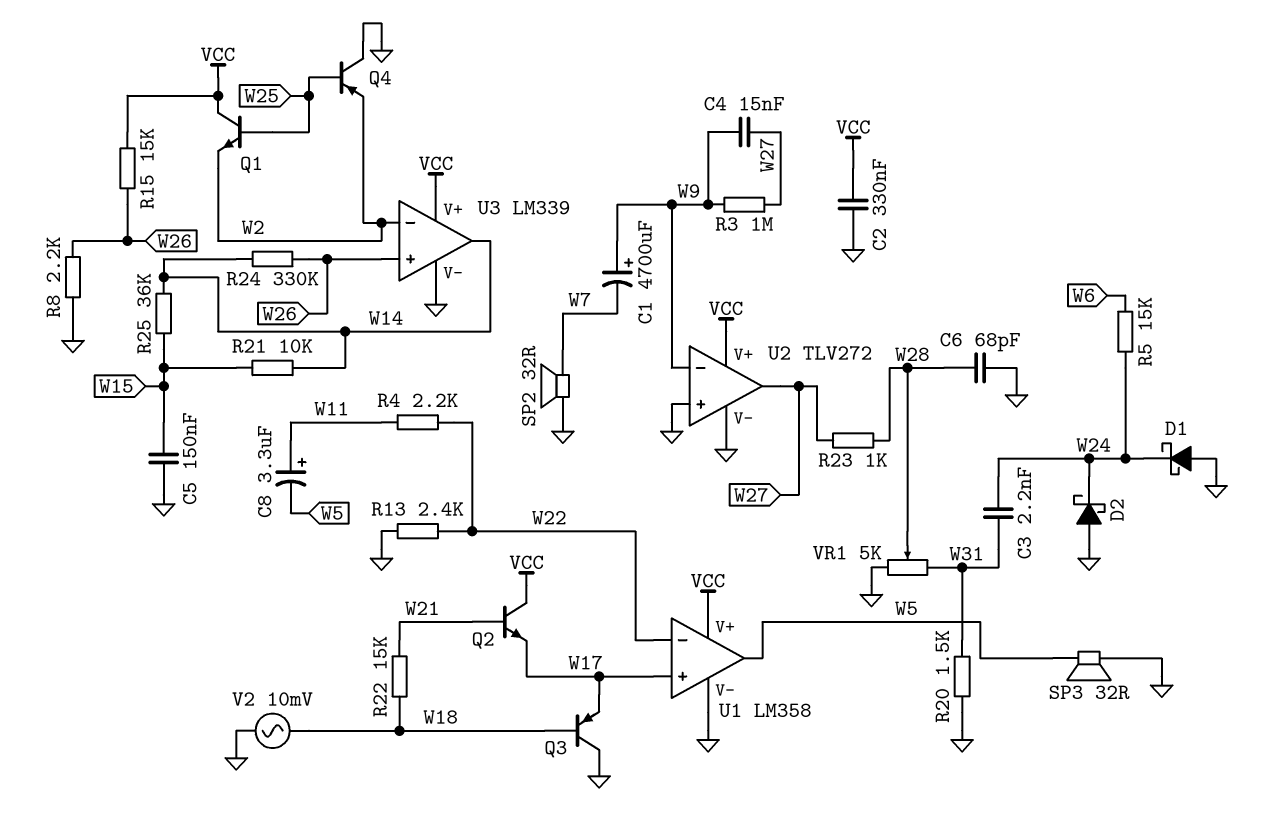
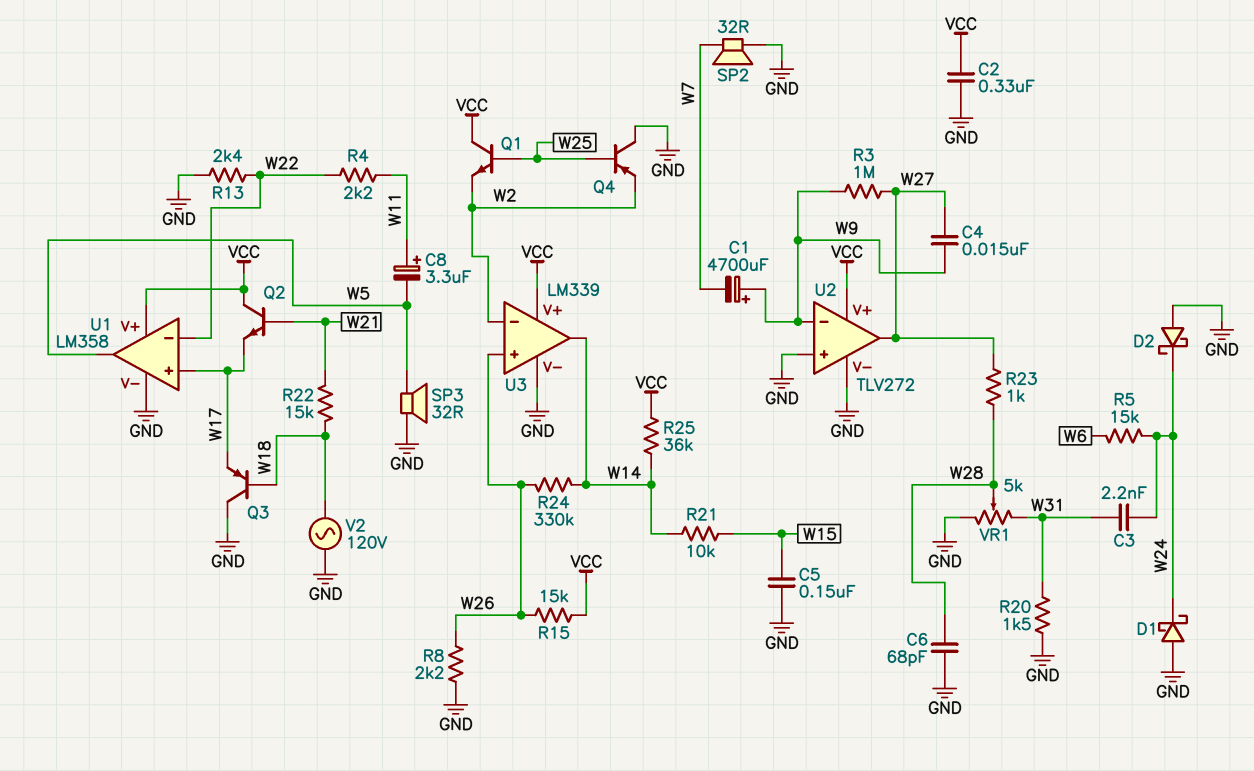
R25: 36k (W14, W15) -> 36k (VCC, W14)
V2: AC 10mV (GND, W18) -> AC 120V (GND, W18)

